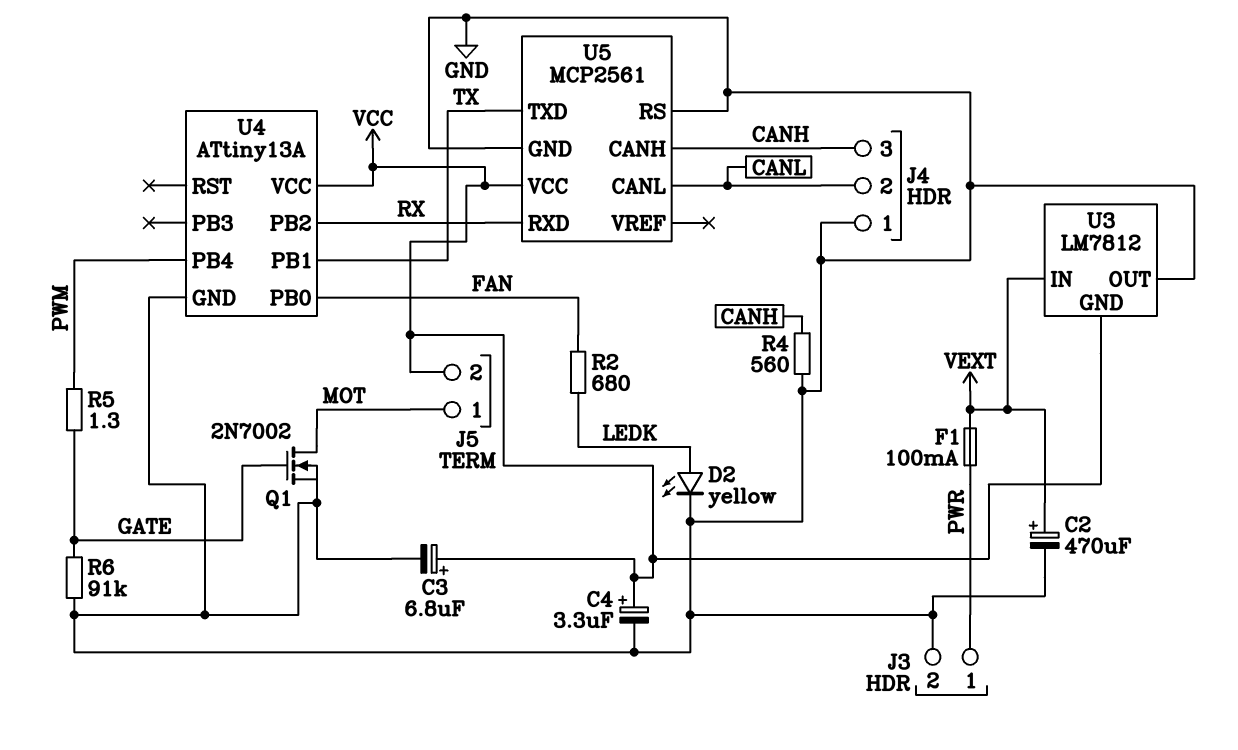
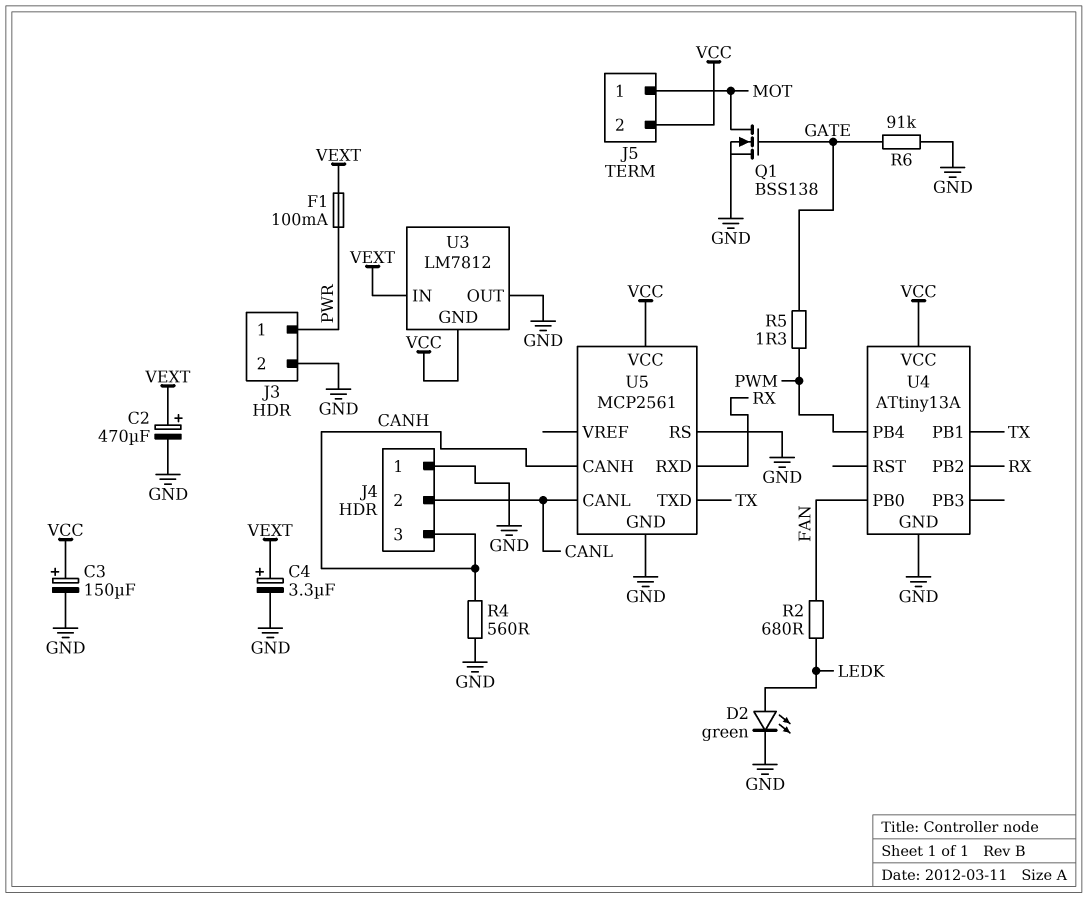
C3: 6.8uF (plus VCC, minus GND) -> 150uF (plus VCC, minus GND)
C4: 3.3uF (plus VCC, minus GND) -> 3.3uF (plus VEXT, minus GND)
D2: LED yellow (A LEDK, K GND) -> LED green (A LEDK, K GND)
Q1: NMOS 2N7002 (G GATE, D MOT, S GND) -> NMOS BSS138 (G GATE, D MOT, S GND)

